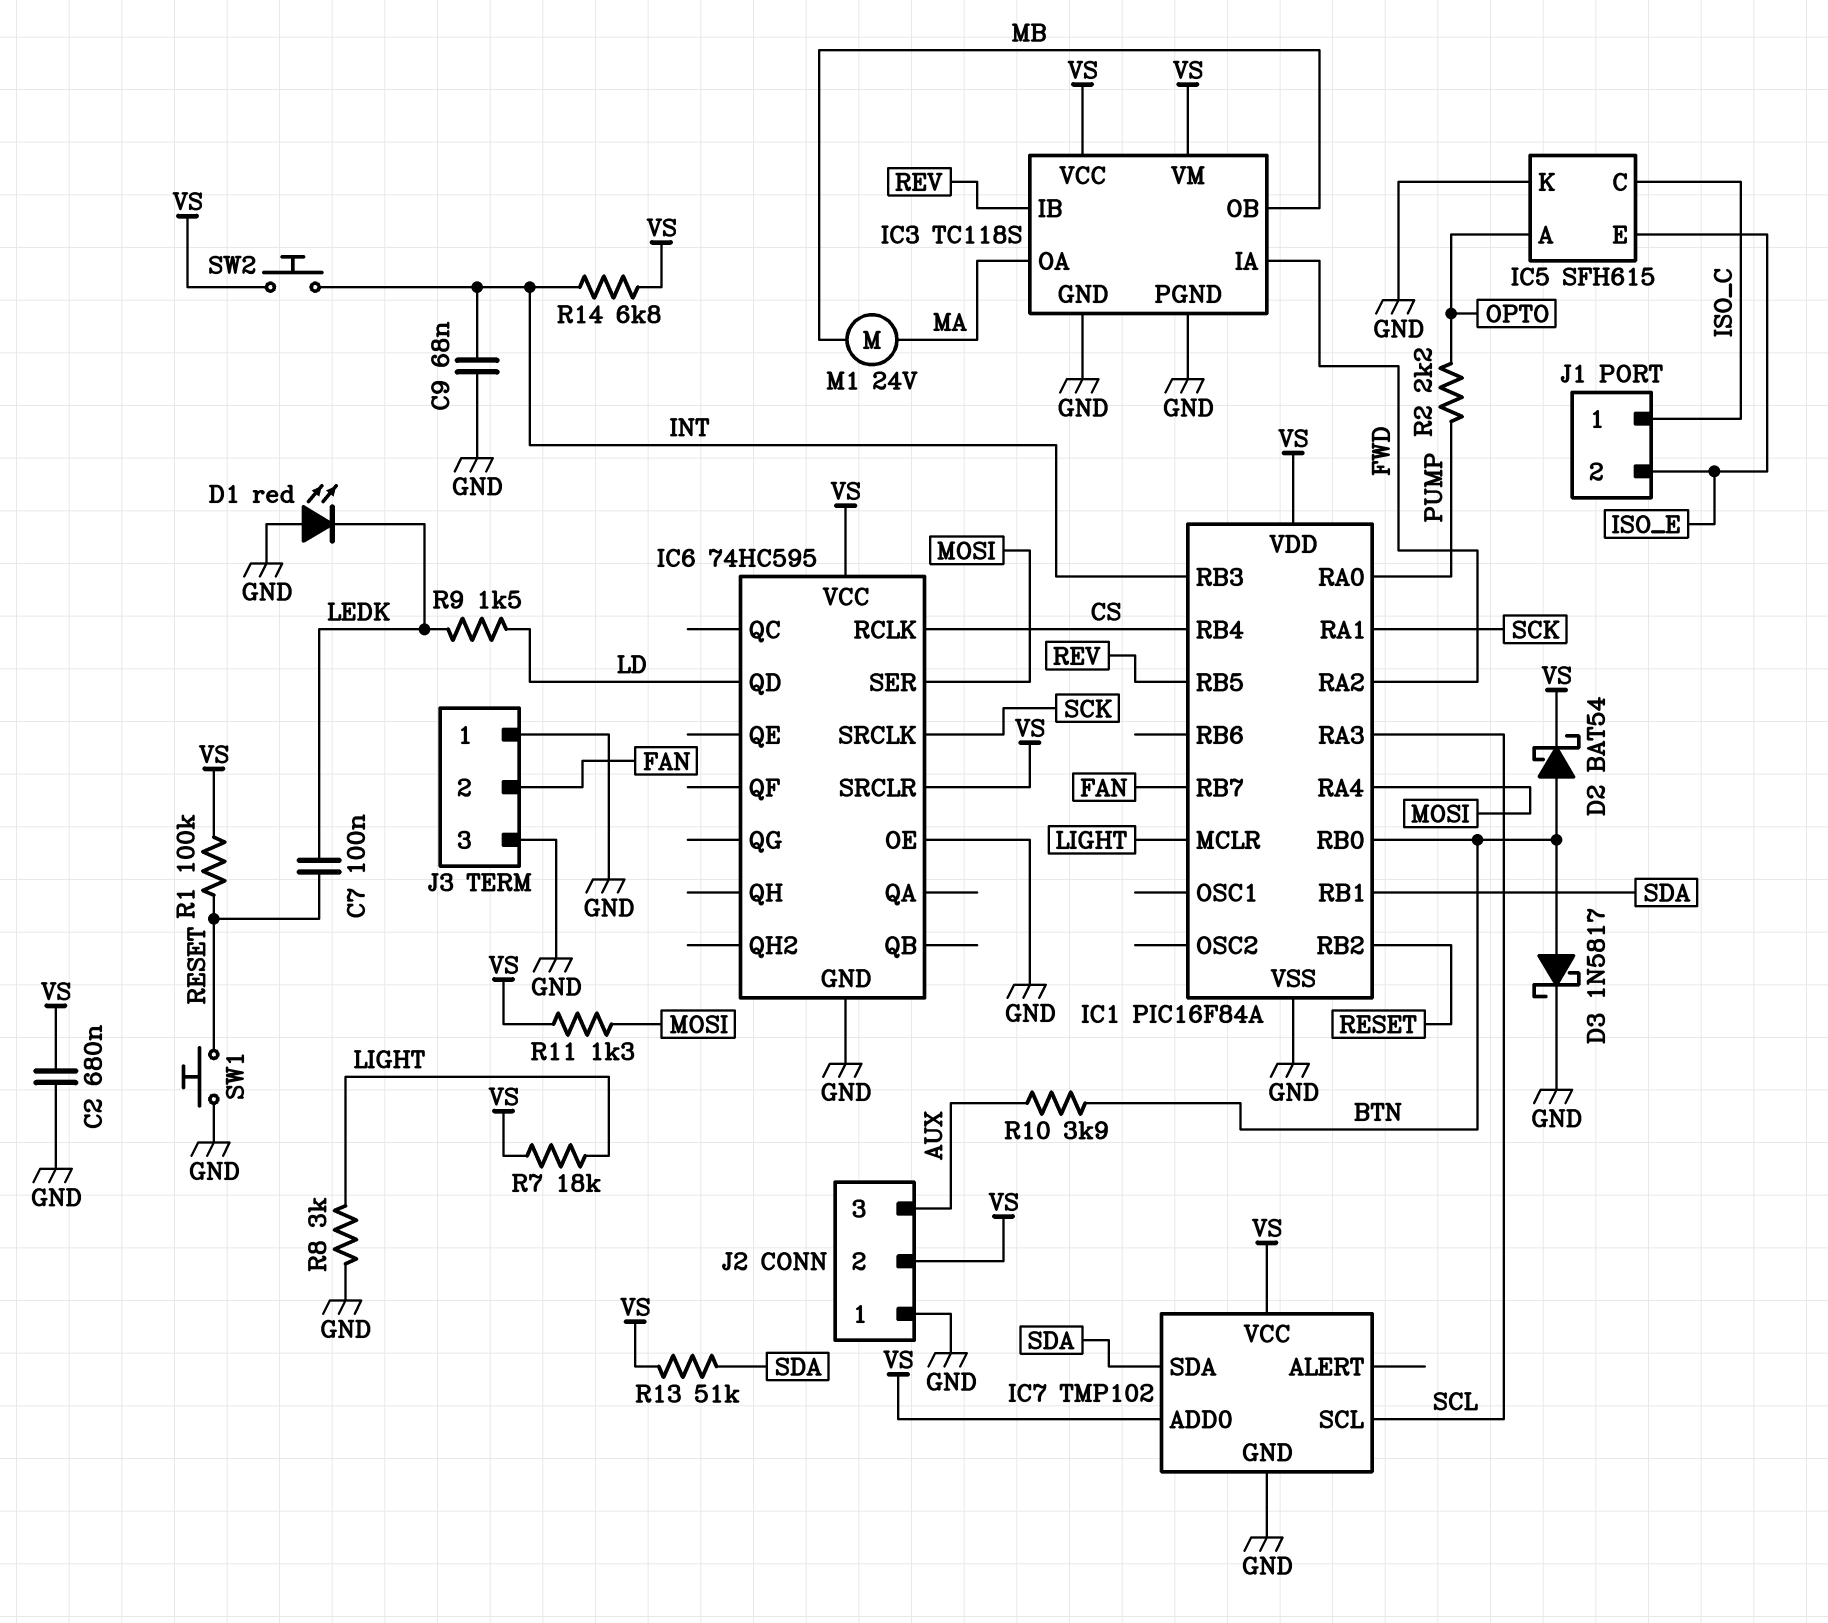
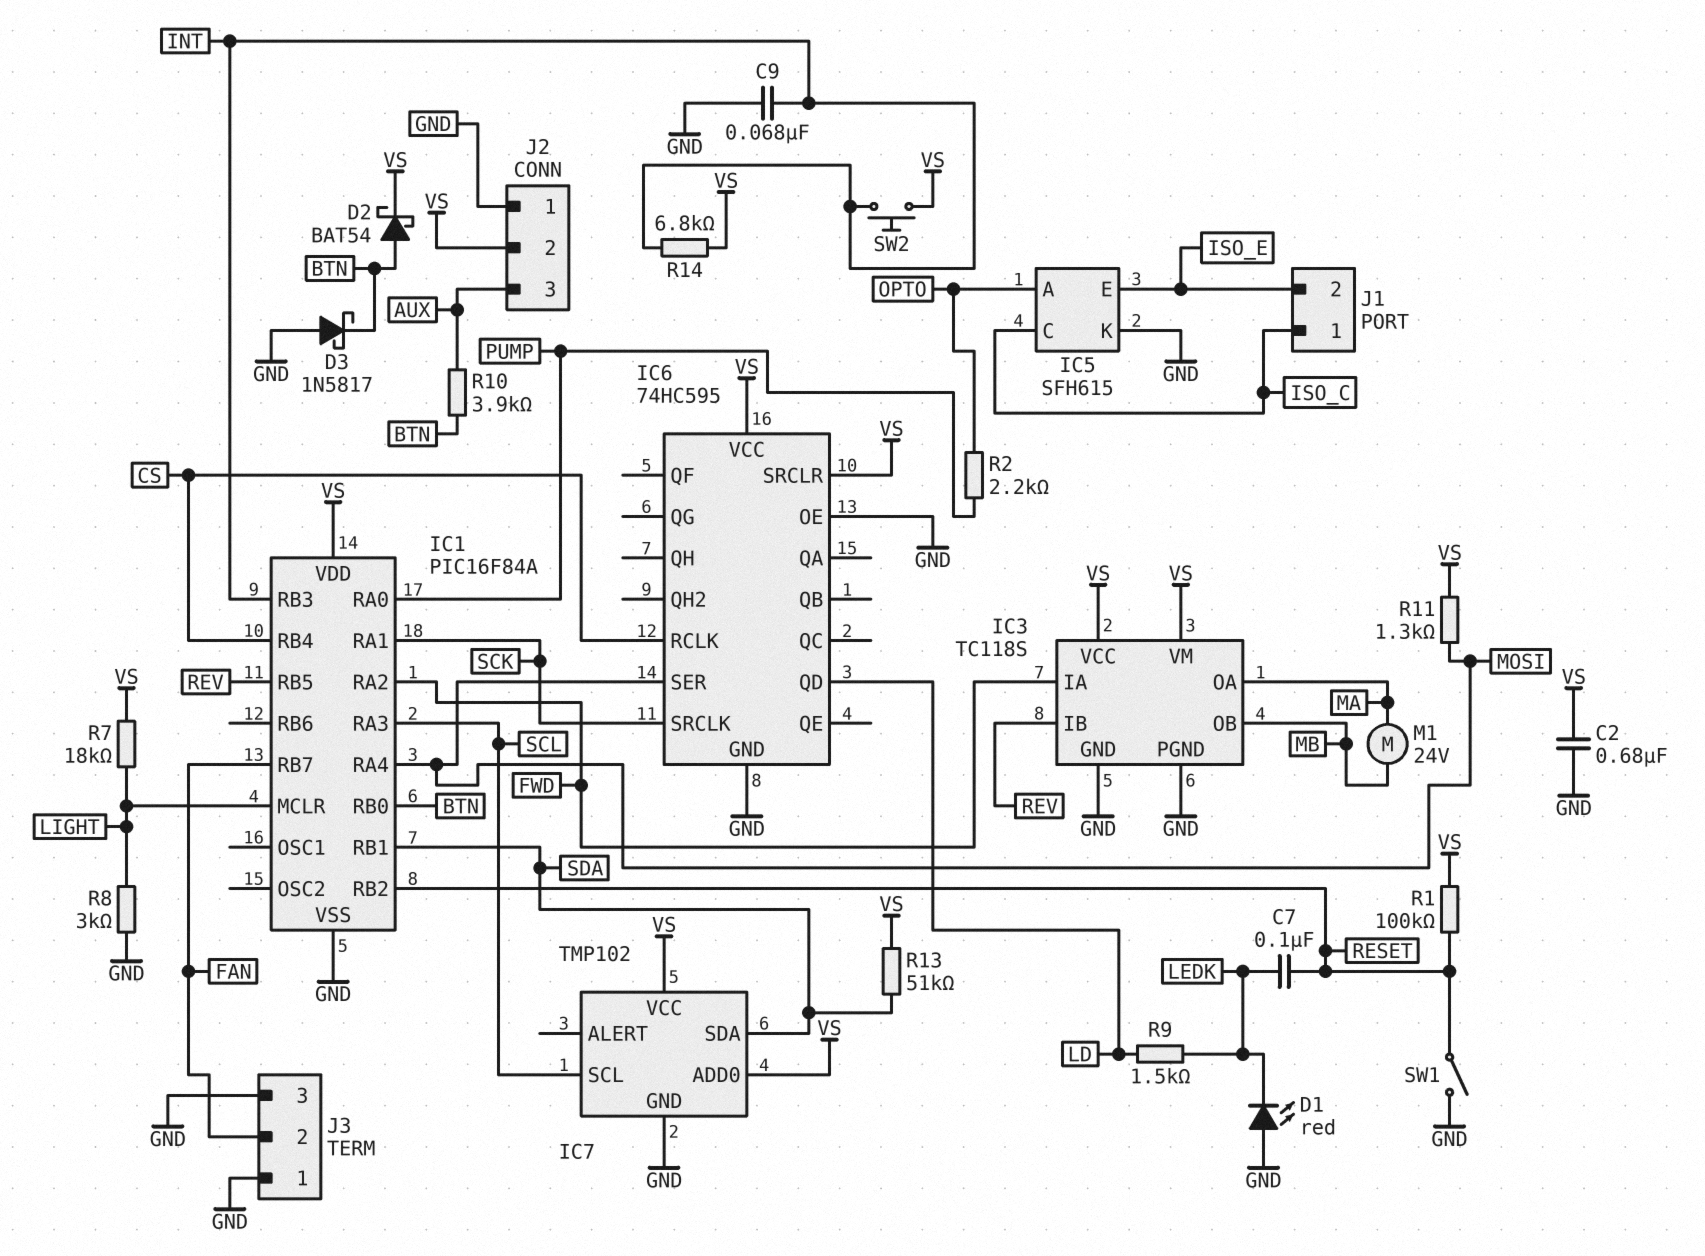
D3: schottky 1N5817 (A BTN, K GND) -> schottky 1N5817 (A GND, K BTN)
SW1: button (GND, RESET) -> switch (GND, RESET)

